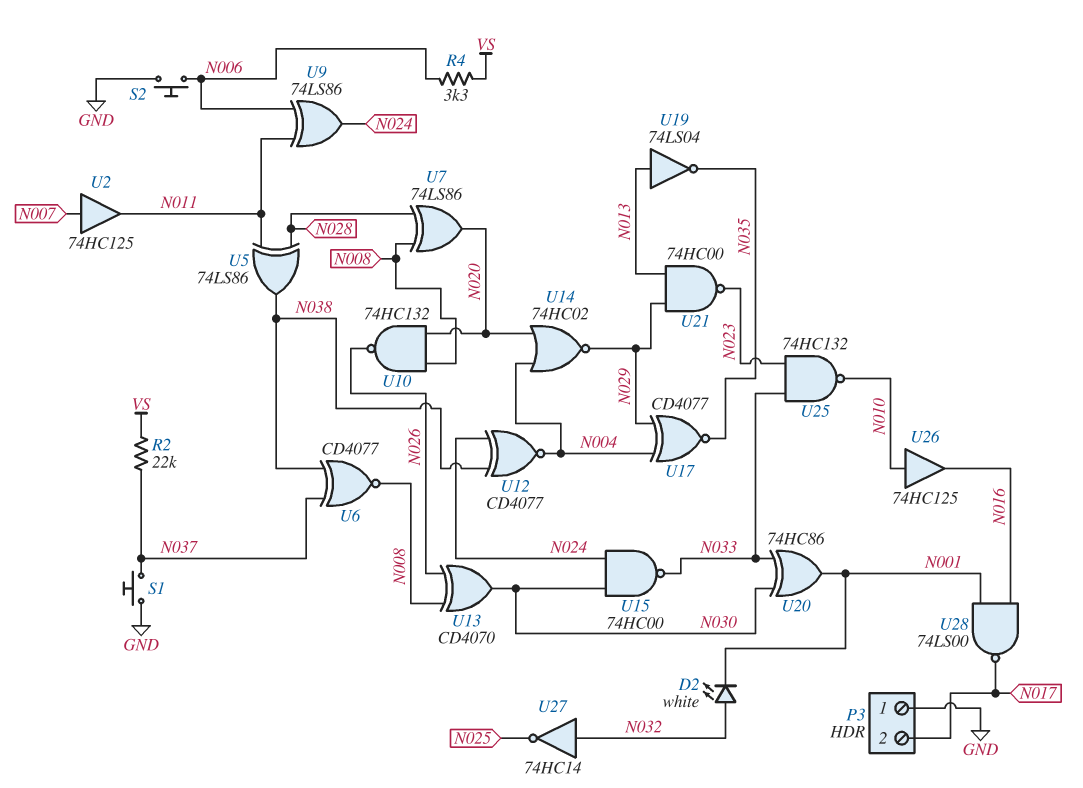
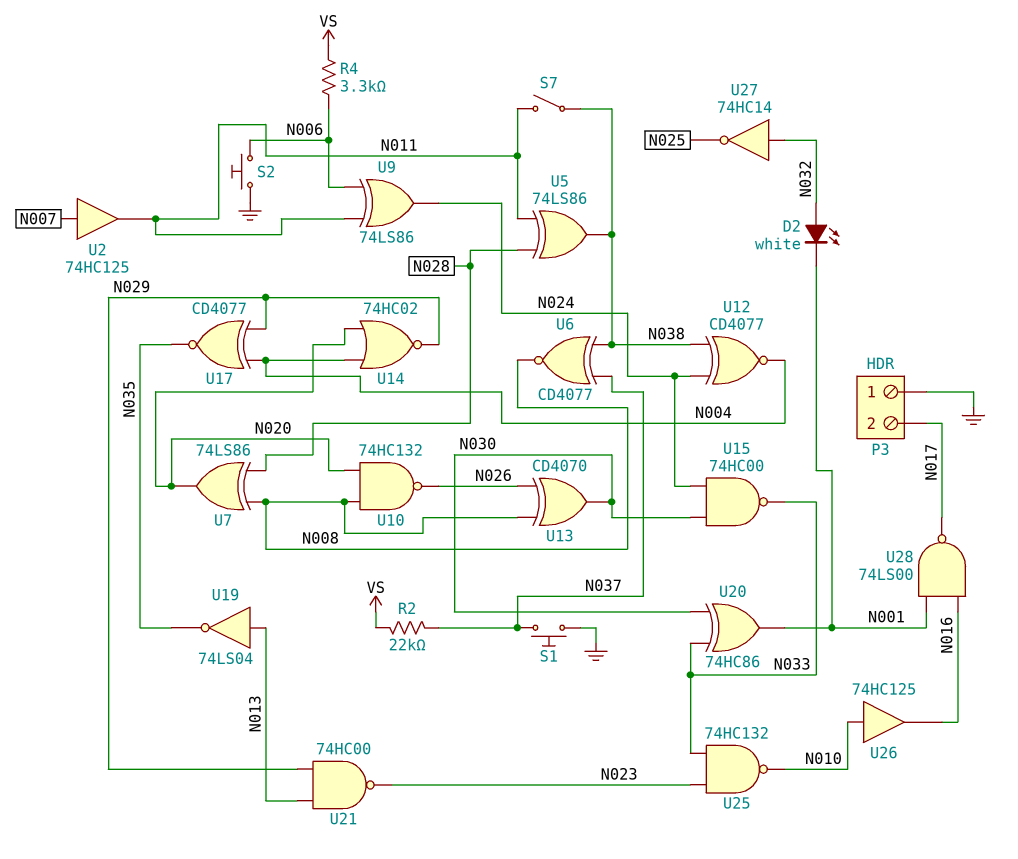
S7: none -> switch (N011, N038)

